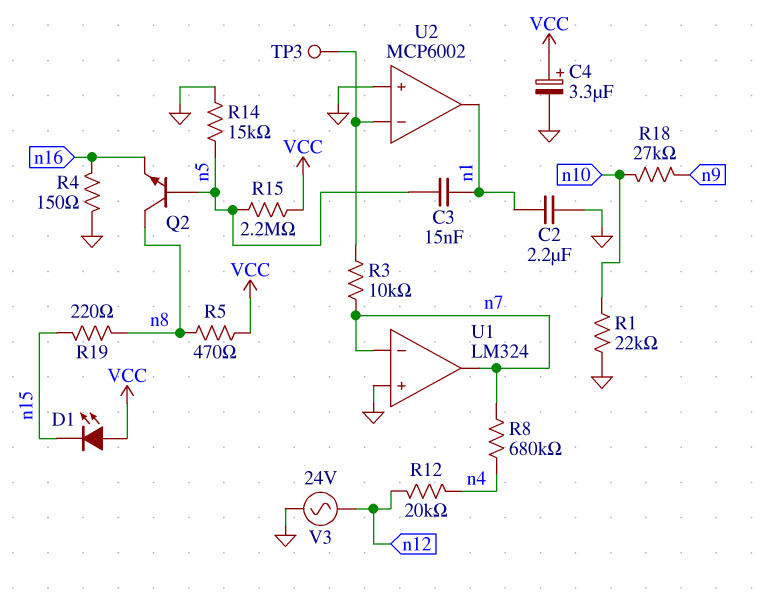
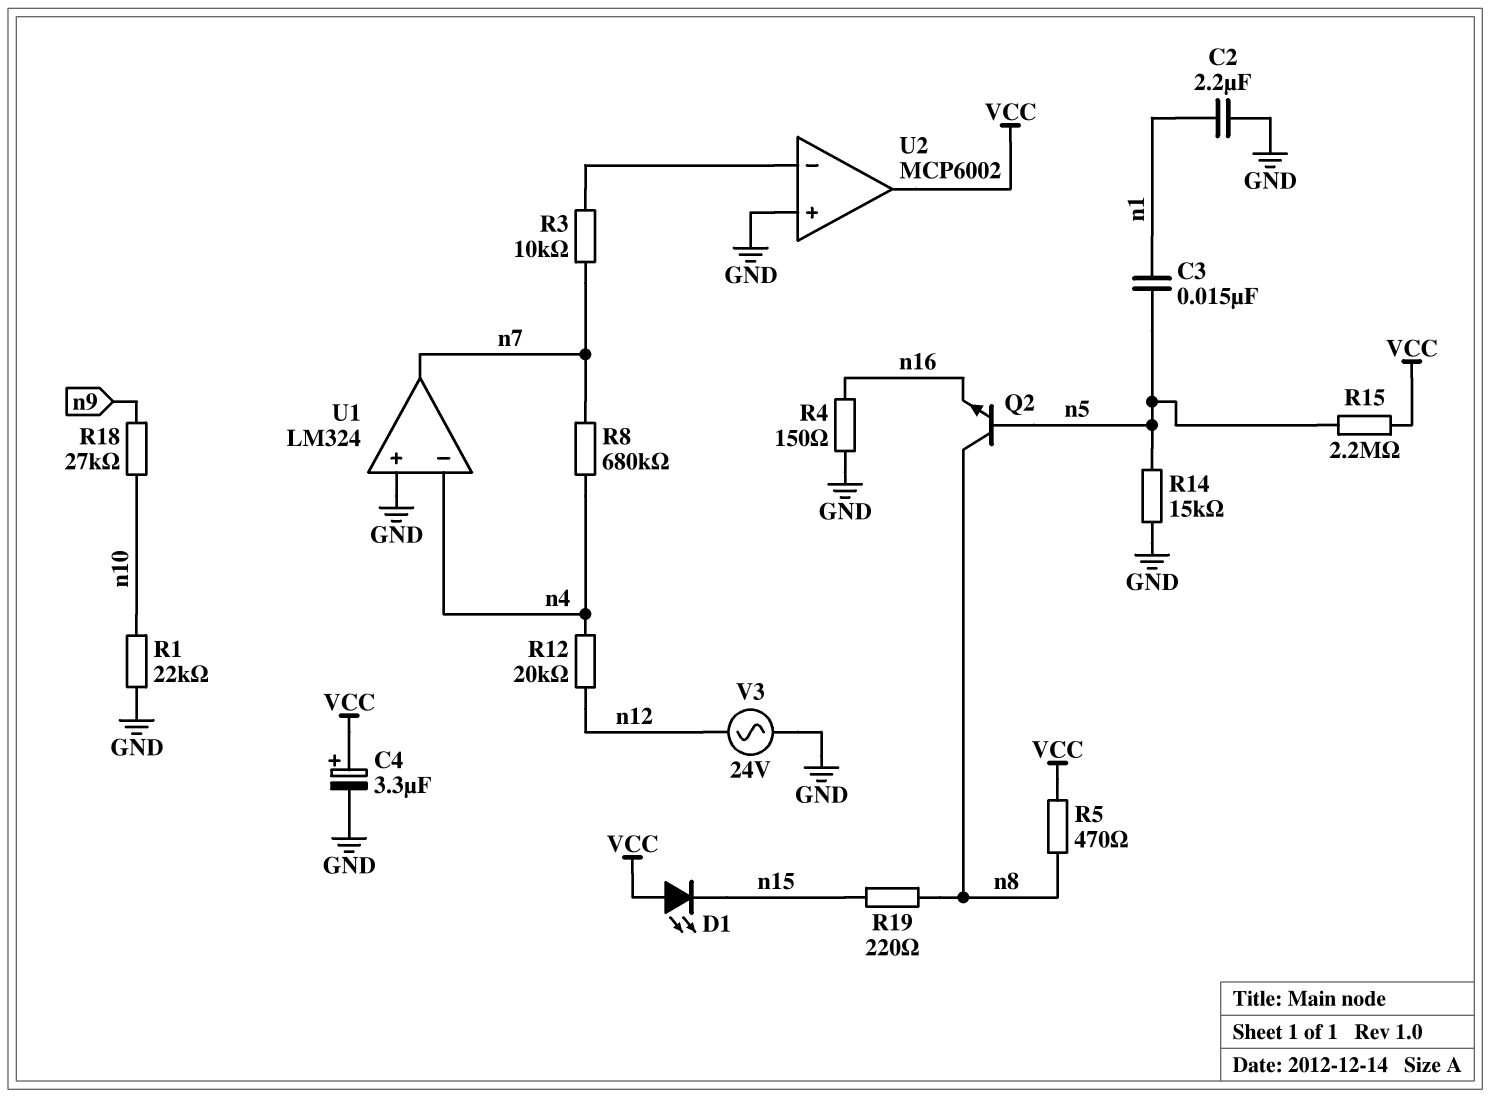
TP3: test point (U2/in-) -> none
U1 pin in-: n7 -> n4
U2 pin out: n1 -> VCC

